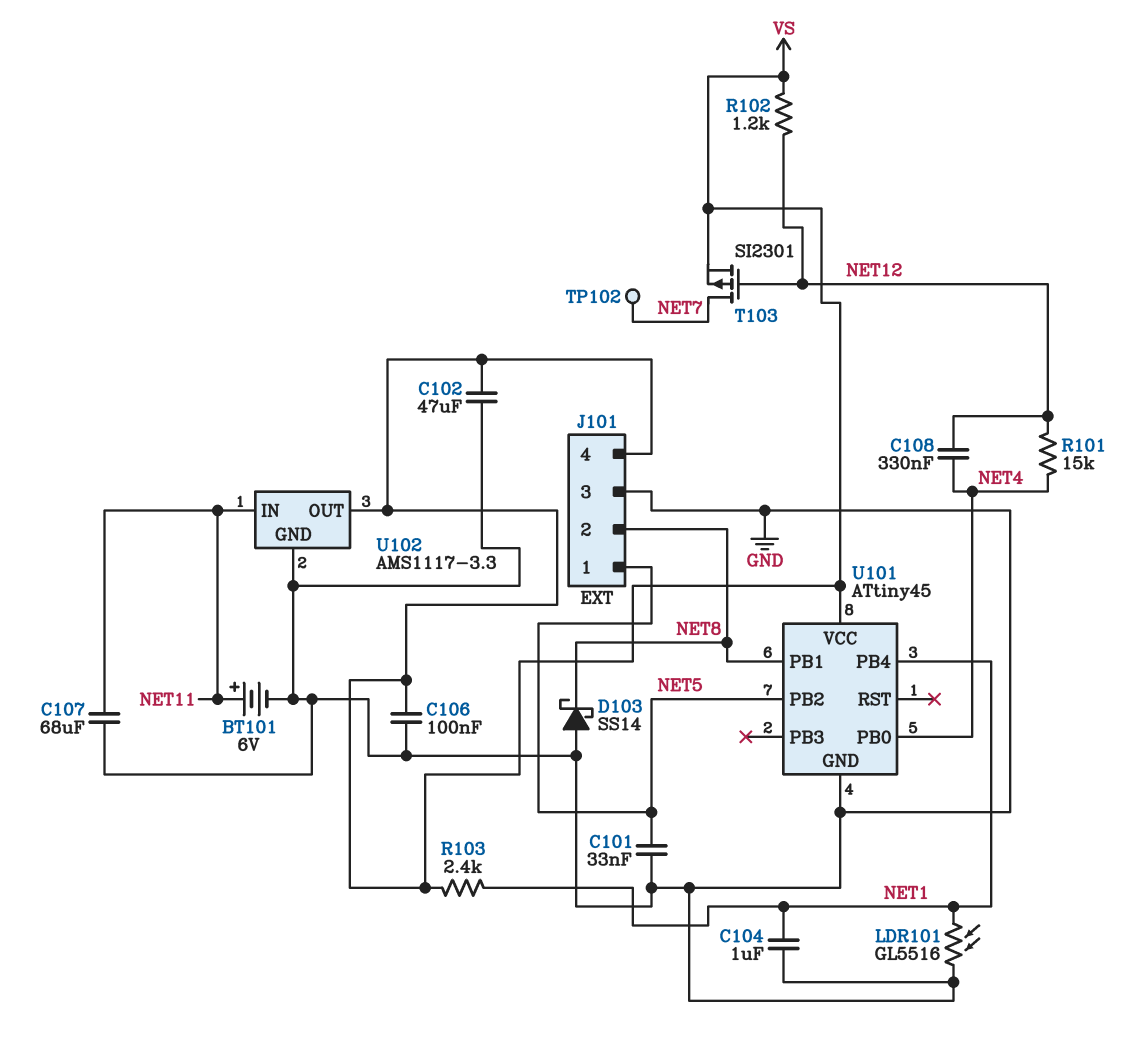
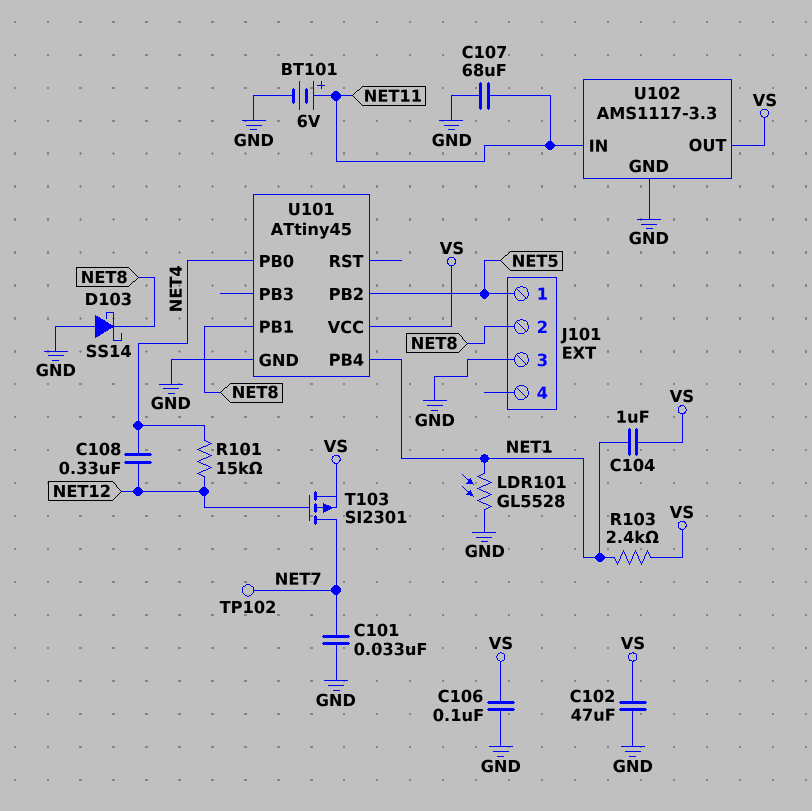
C101: 33nF (GND, NET5) -> 33nF (GND, NET7)
C104: 1uF (GND, NET1) -> 1uF (NET1, VS)
J101 pin 4: VS -> none
LDR101: GL5516 (GND, NET1) -> GL5528 (GND, NET1)
R102: 1.2k (NET12, VS) -> none

